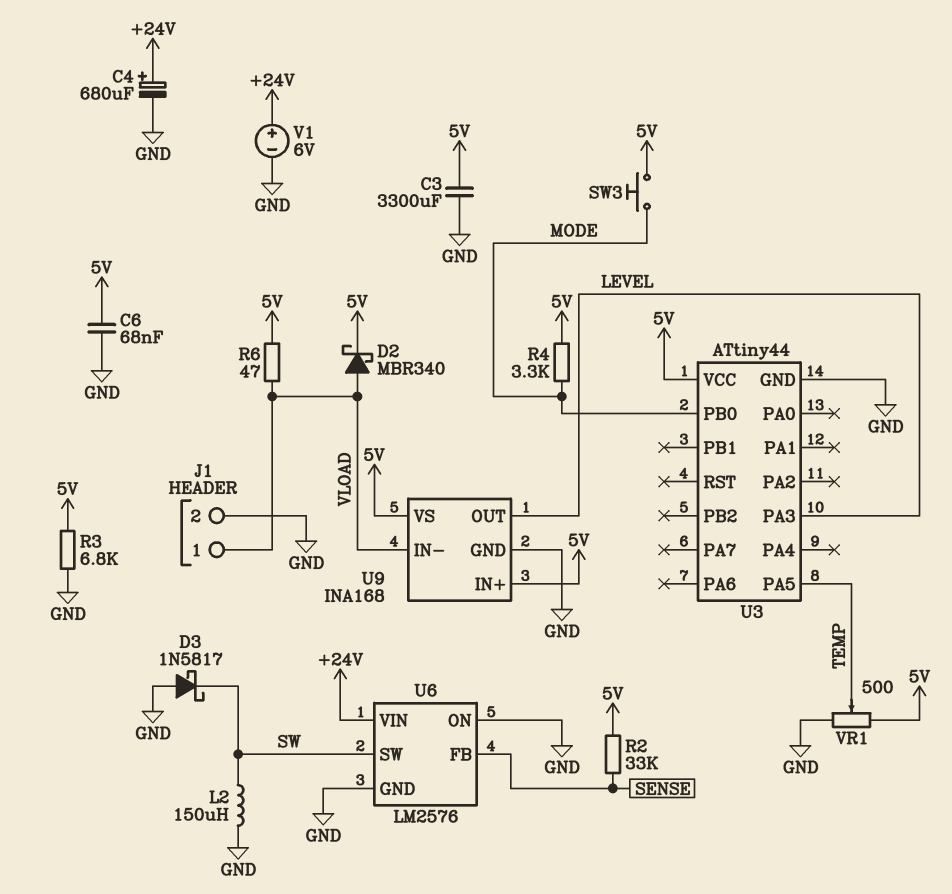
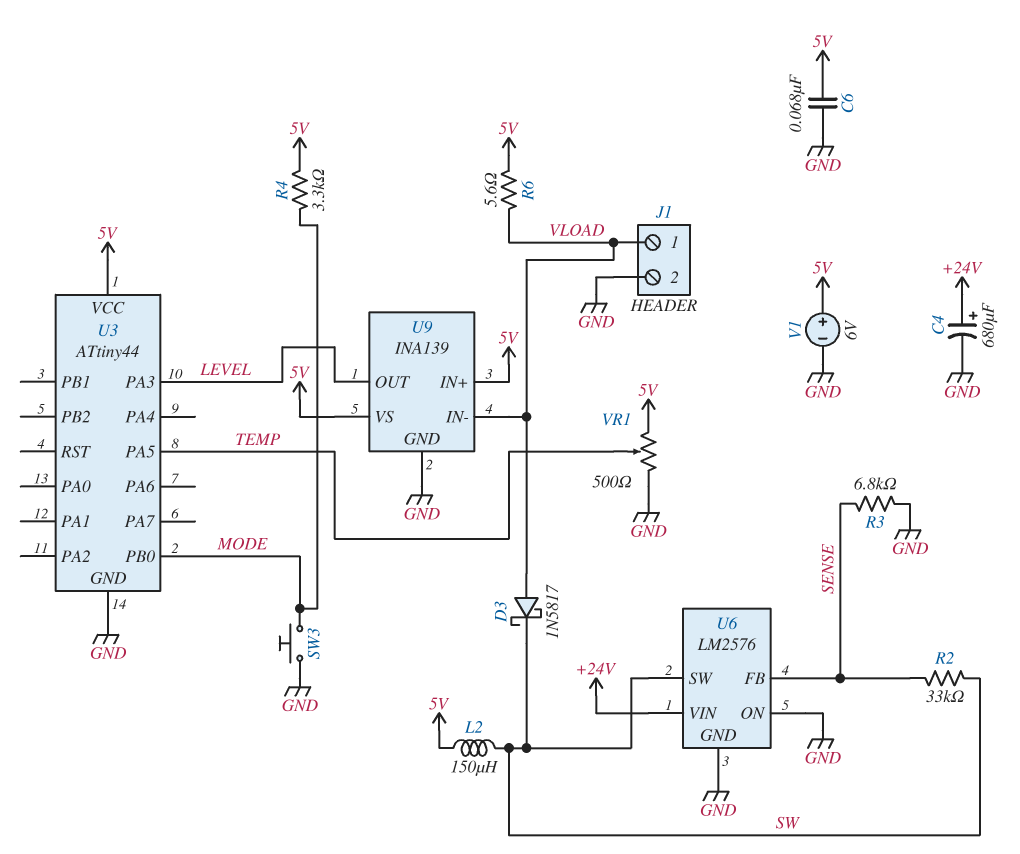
C3: 3300uF (5V, GND) -> none
D2: schottky MBR340 (A VLOAD, K 5V) -> none
D3: schottky 1N5817 (A GND, K SW) -> schottky 1N5817 (A VLOAD, K SW)
L2: 150uH (GND, SW) -> 150uH (5V, SW)
R2: 33k (5V, SENSE) -> 33k (SENSE, SW)
R3: 6.8k (5V, GND) -> 6.8k (GND, SENSE)
R6: 47 (5V, VLOAD) -> 5.6 (5V, VLOAD)
SW3: button (5V, MODE) -> button (GND, MODE)
U9: INA168 -> INA139
V1: 6V (plus +24V, minus GND) -> 6V (plus 5V, minus GND)

